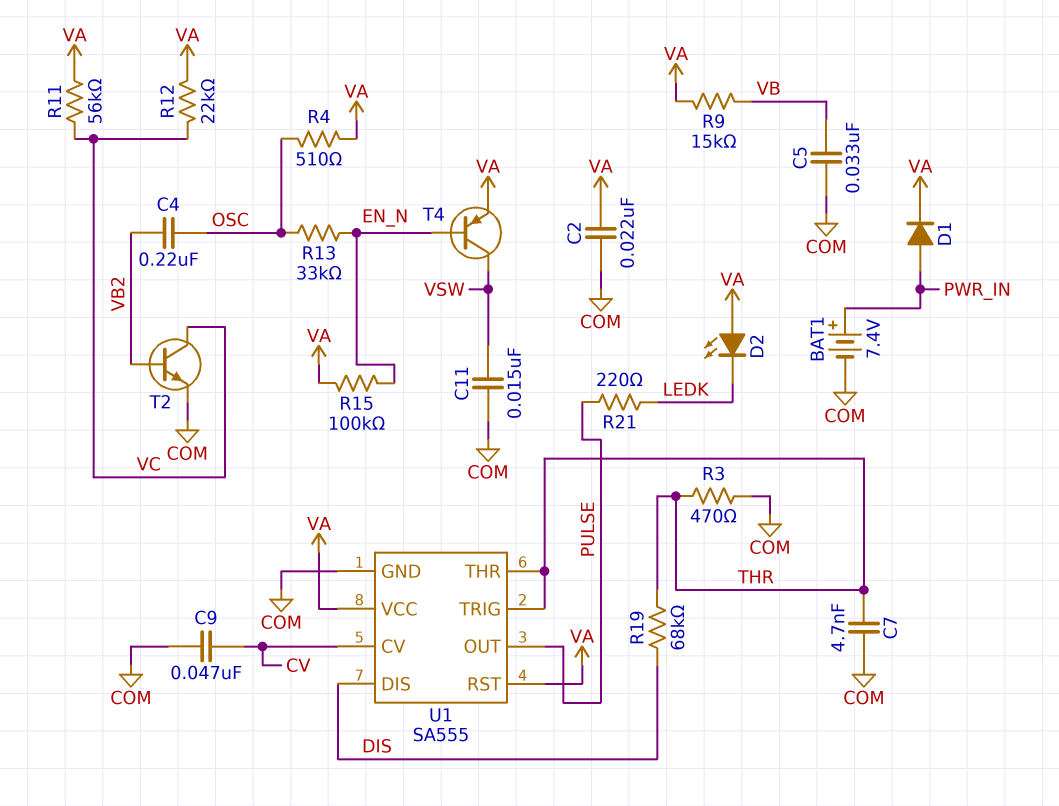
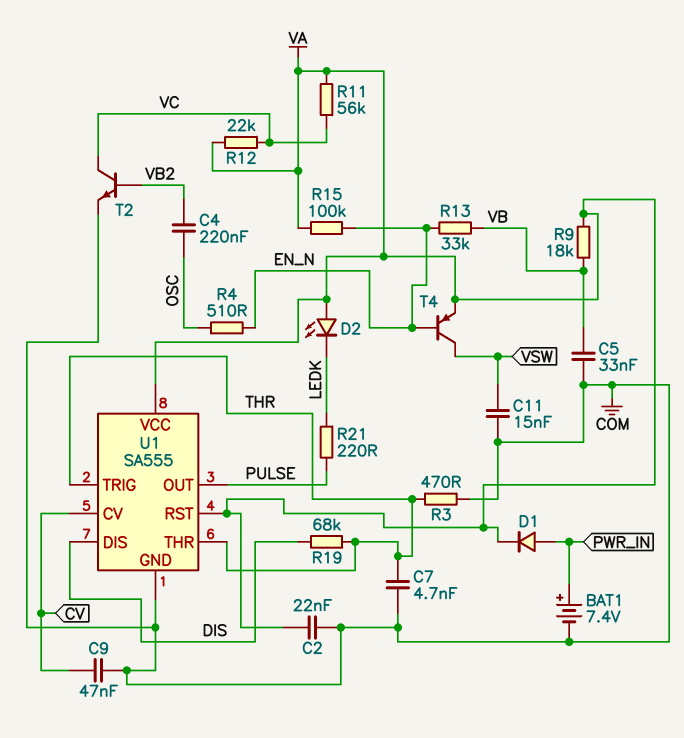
R4: 510 (OSC, VA) -> 510 (EN_N, OSC)
R9: 15k (VA, VB) -> 18k (VA, VB)
R13: 33k (EN_N, OSC) -> 33k (EN_N, VB)

